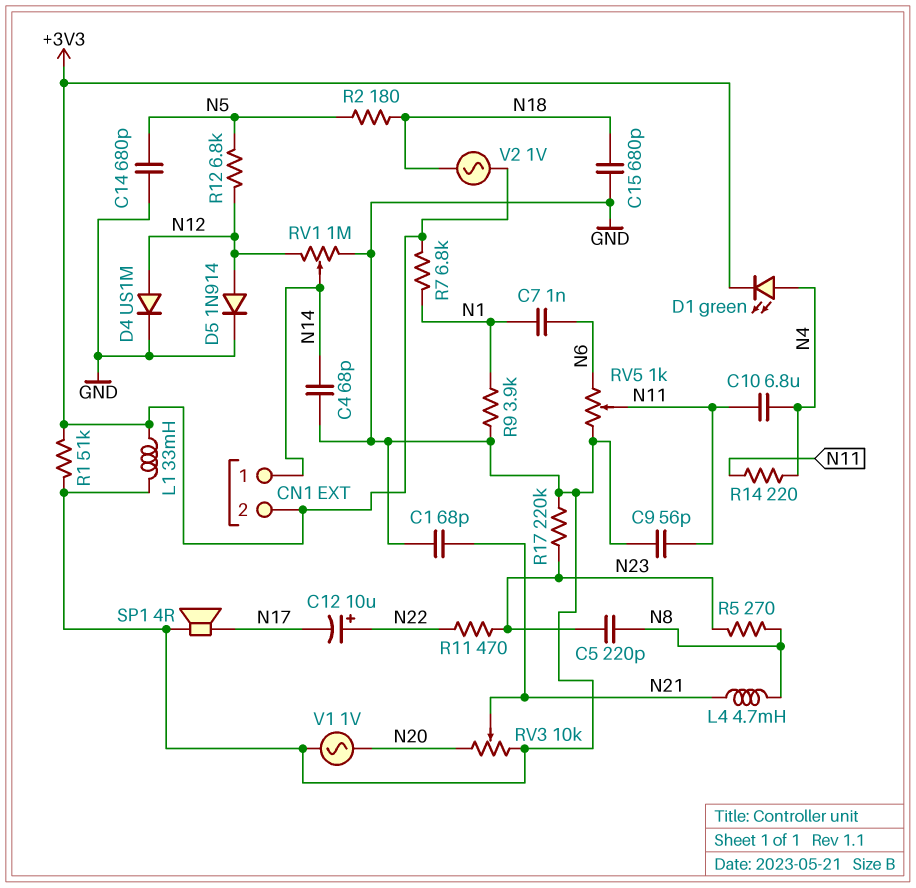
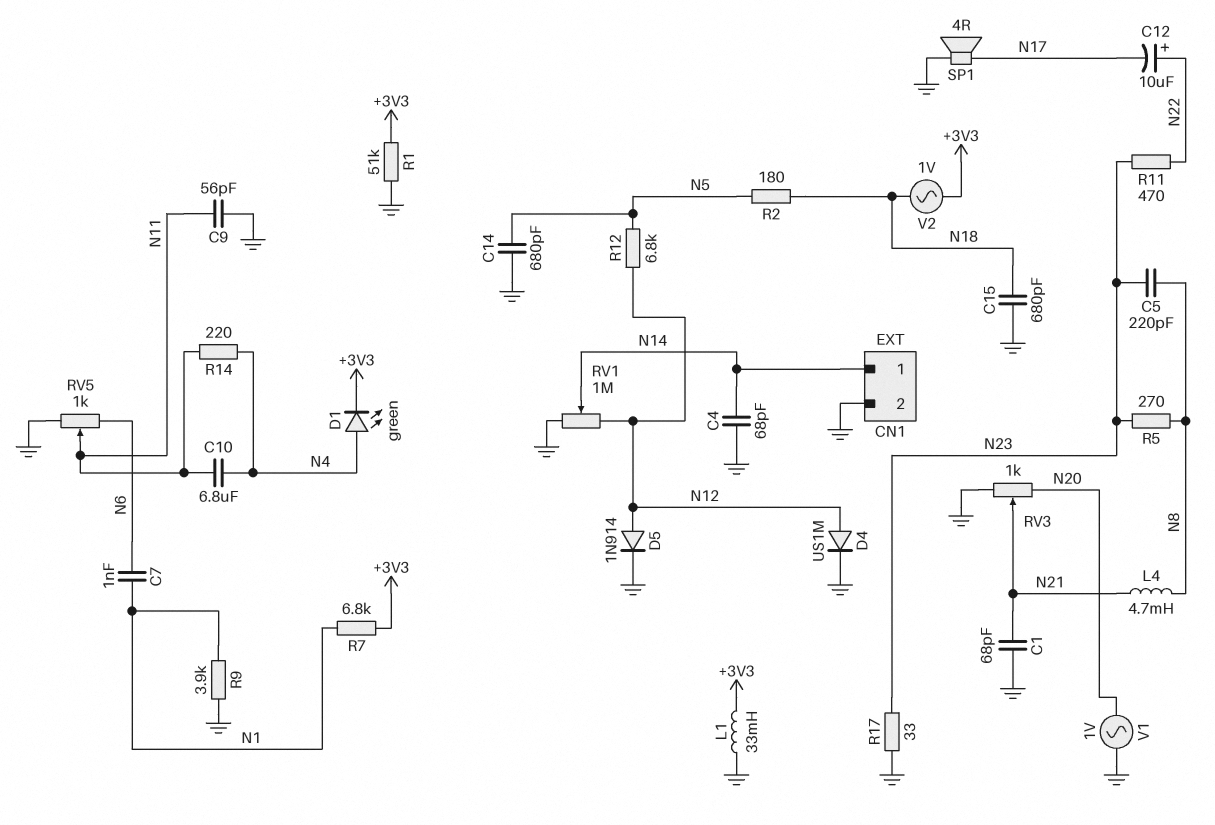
CN1 pin 2: +3V3 -> GND
R17: 220k (GND, N23) -> 33 (GND, N23)
RV3: 10k (GND, N20, wiper N21) -> 1k (GND, N20, wiper N21)

